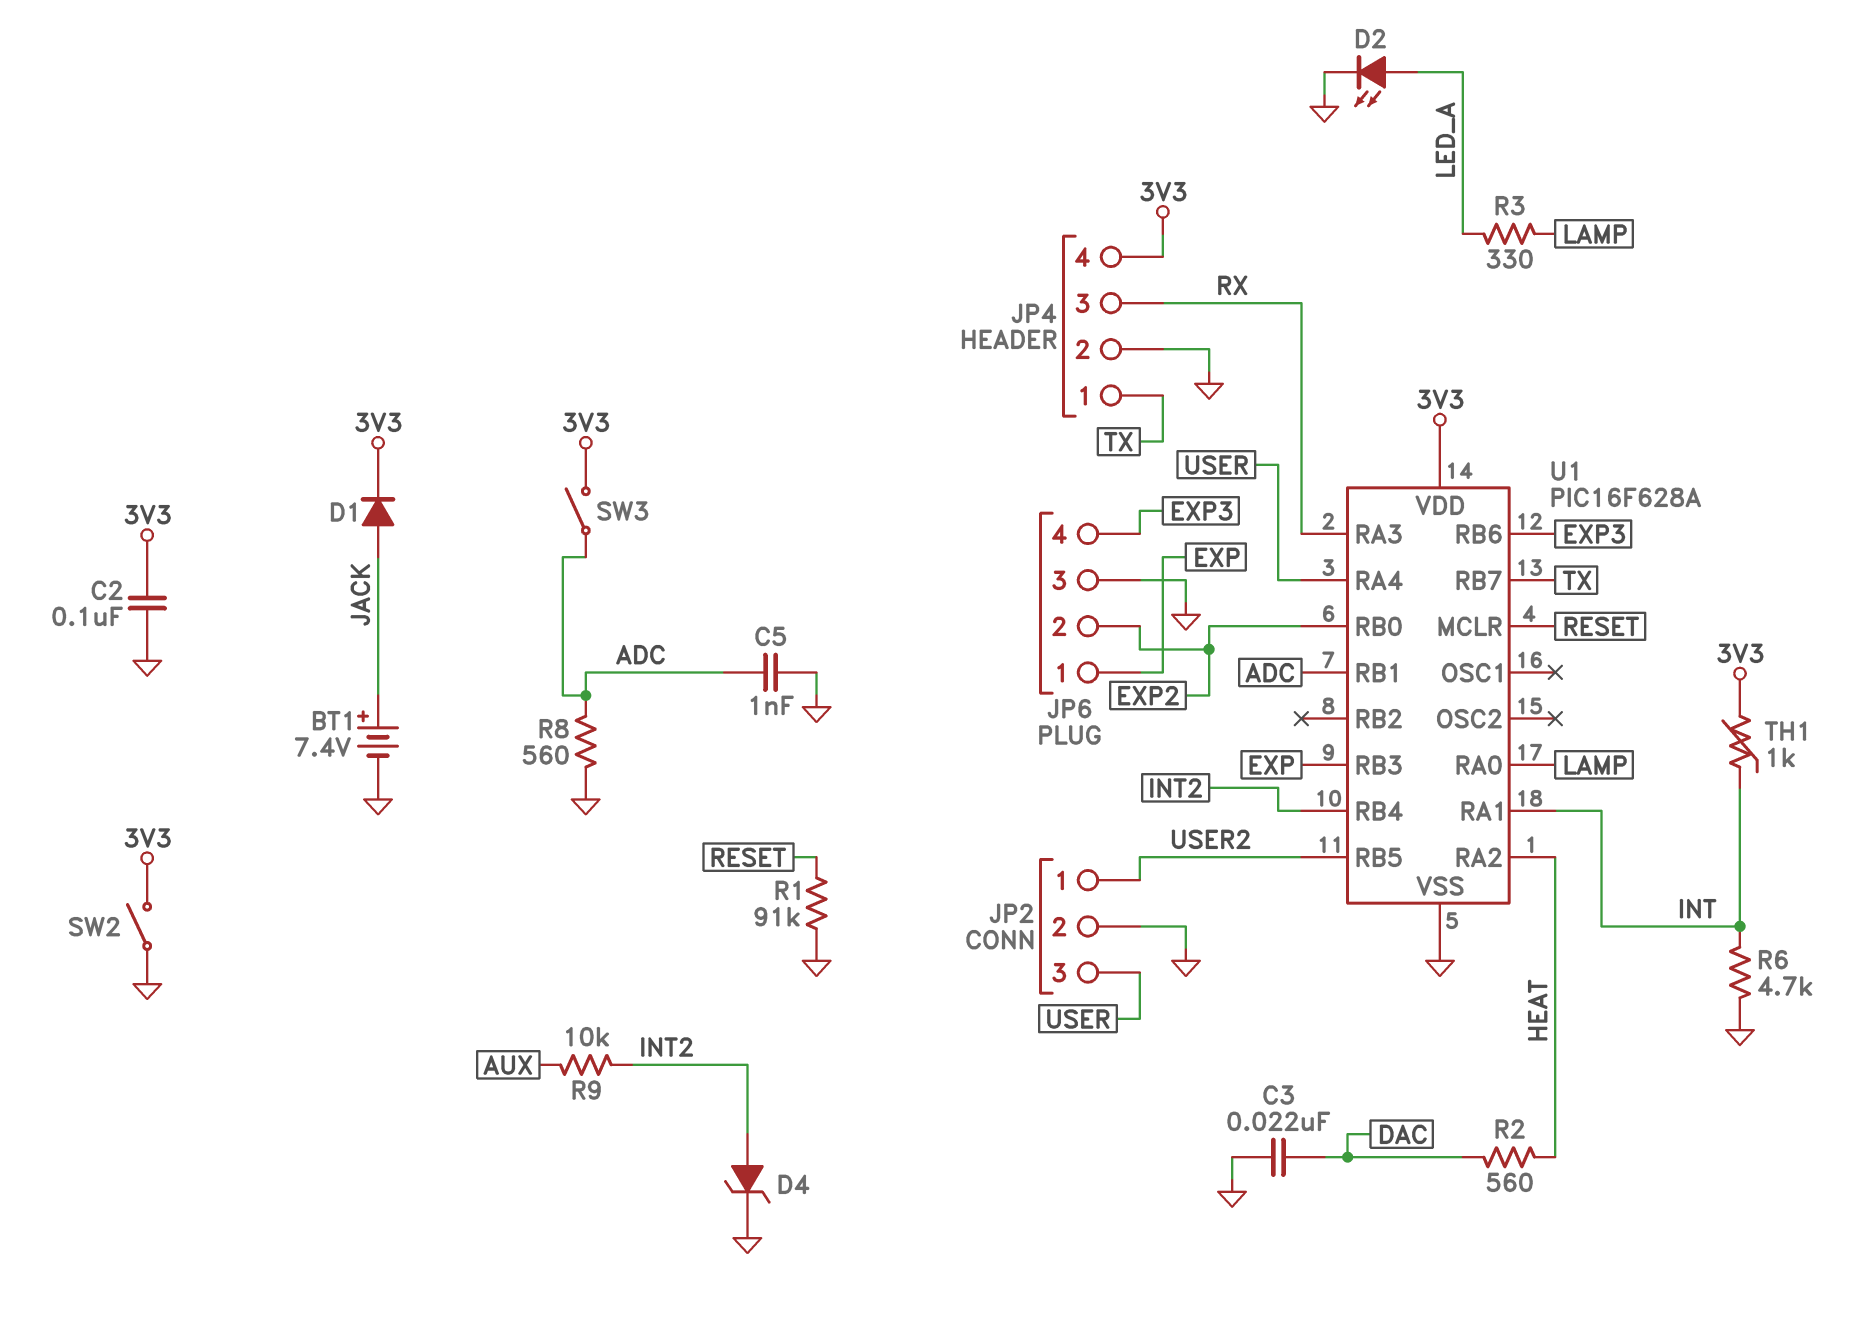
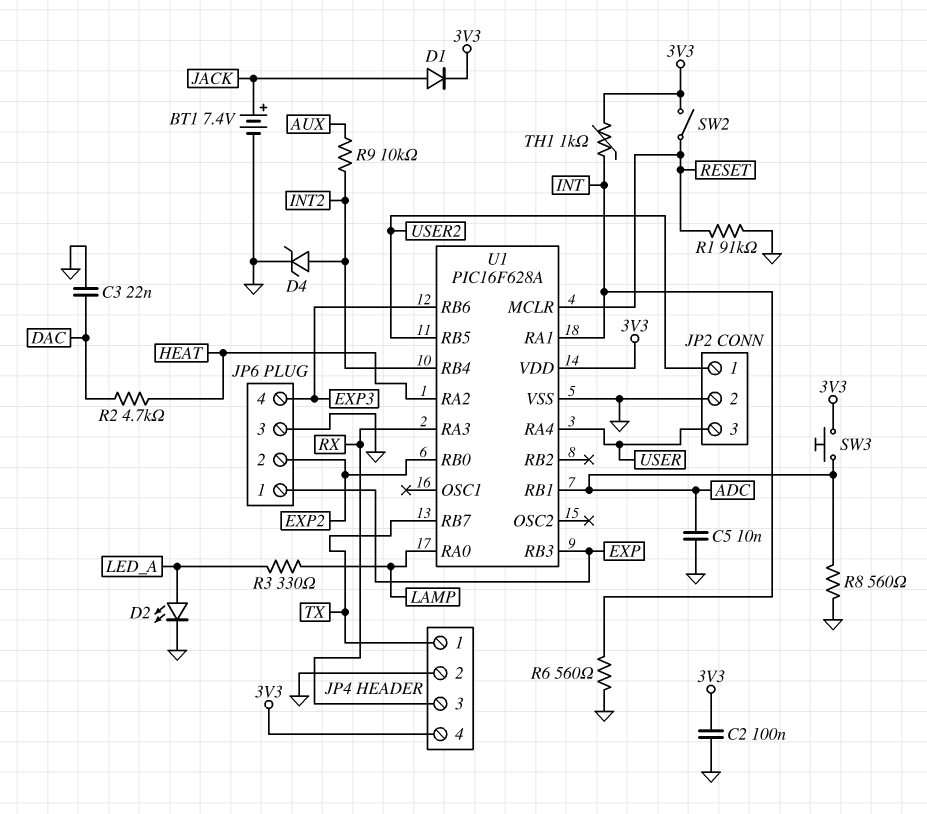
C5: 1nF (ADC, GND) -> 10nF (ADC, GND)
R2: 560 (DAC, HEAT) -> 4.7k (DAC, HEAT)
R6: 4.7k (GND, INT) -> 560 (GND, INT)
SW2: switch (3V3, GND) -> switch (3V3, RESET)
SW3: switch (3V3, ADC) -> button (3V3, ADC)

